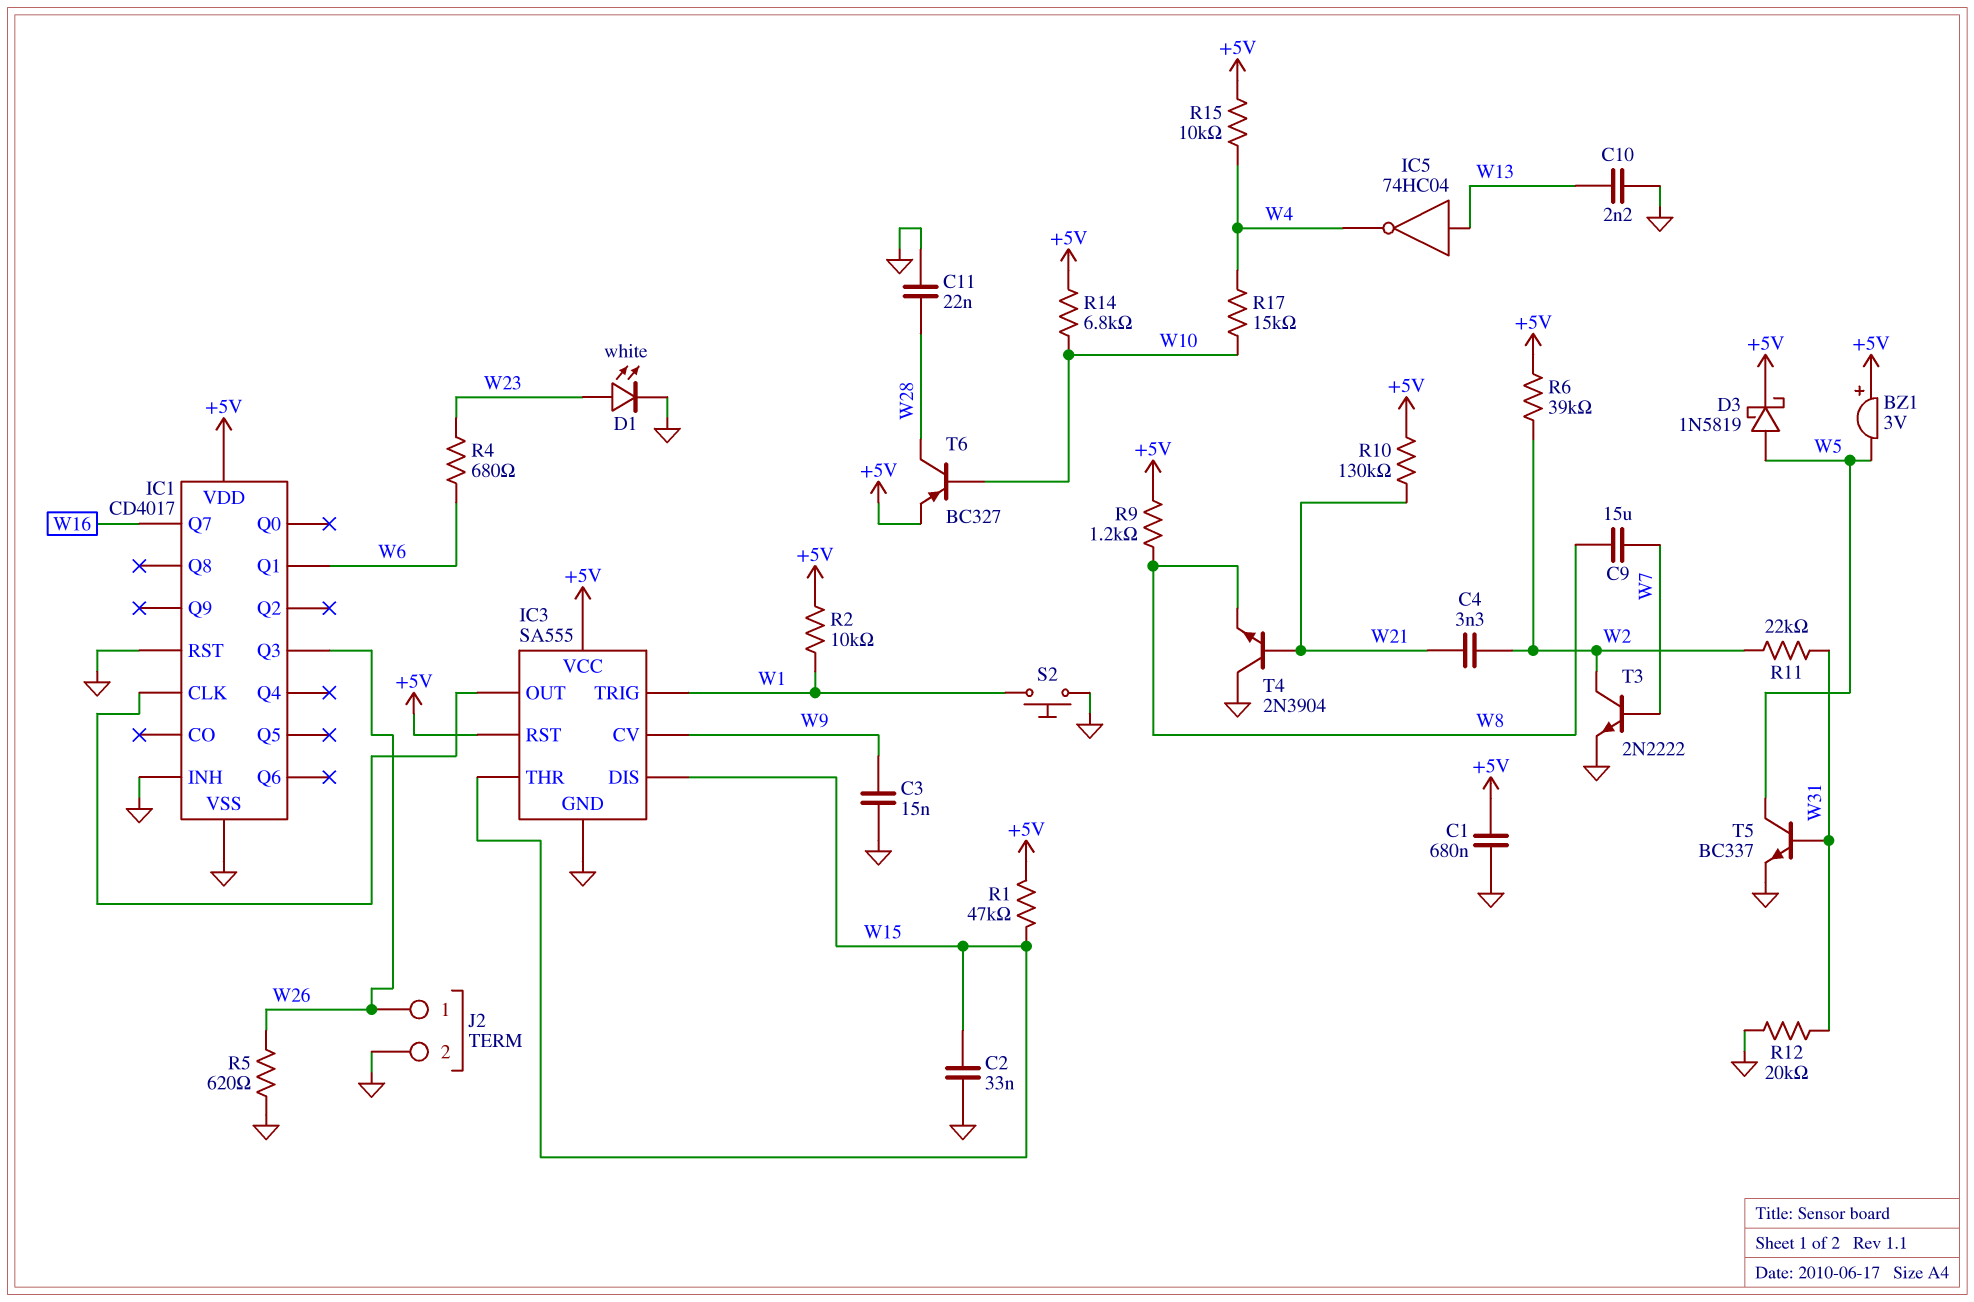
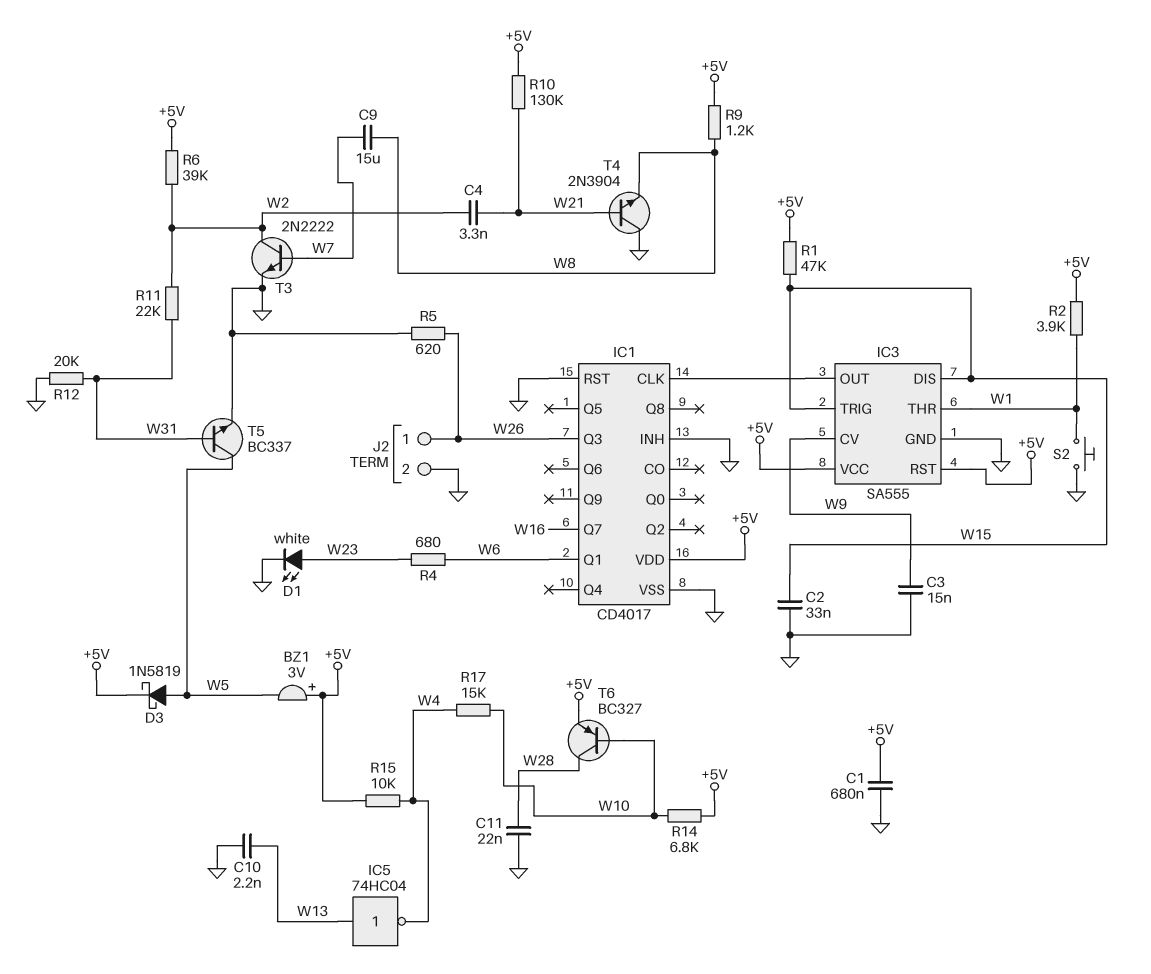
IC3 pin THR: W15 -> W1
IC3 pin TRIG: W1 -> W15
R2: 10k (+5V, W1) -> 3.9k (+5V, W1)

